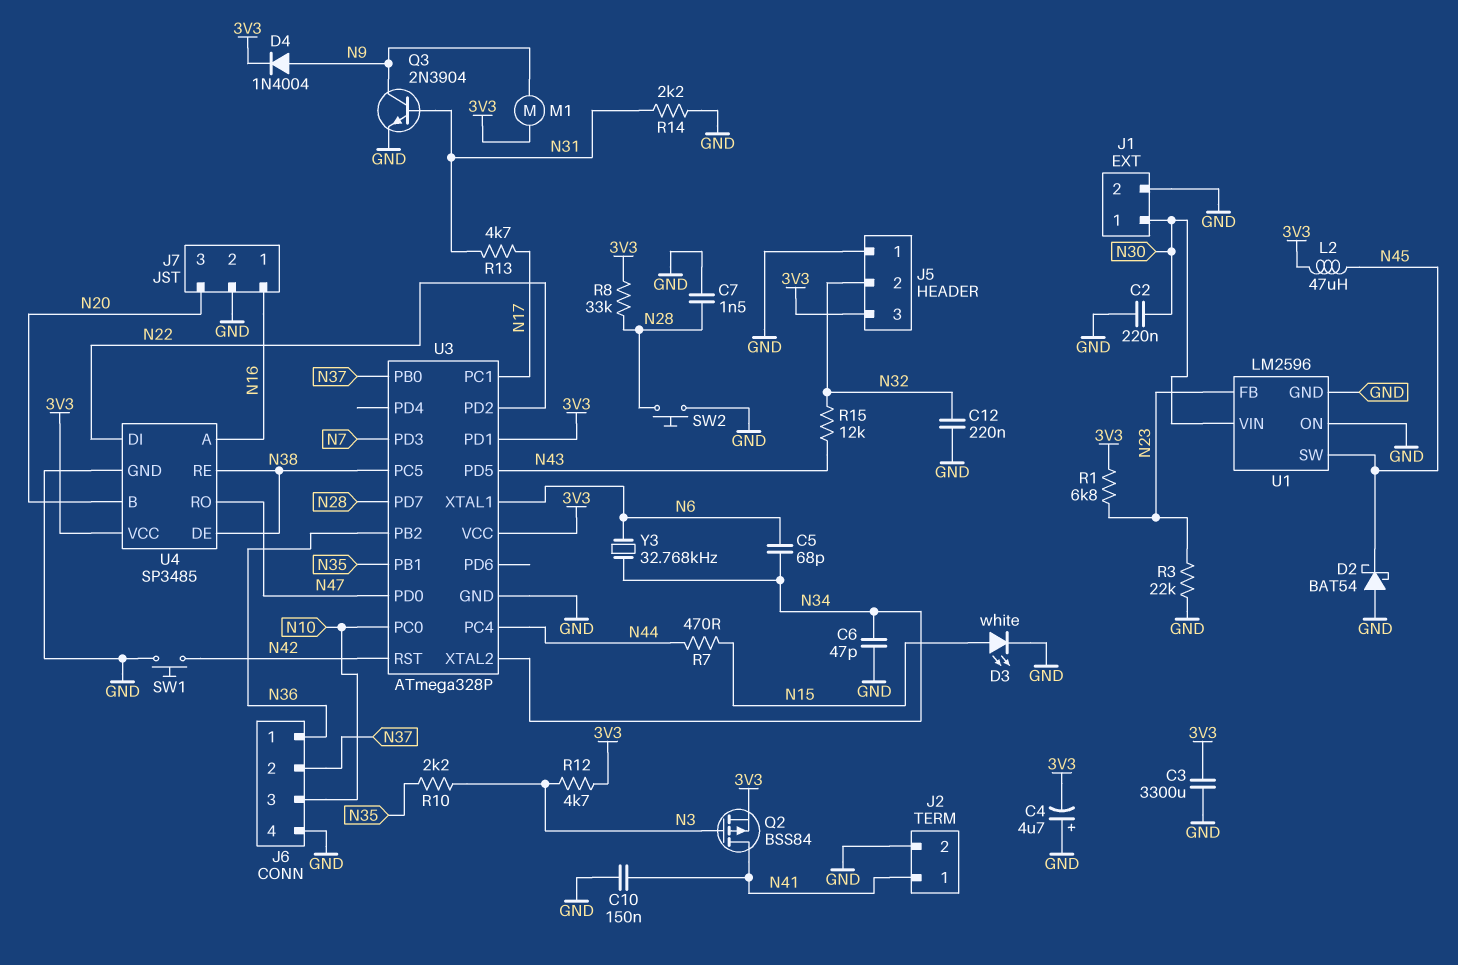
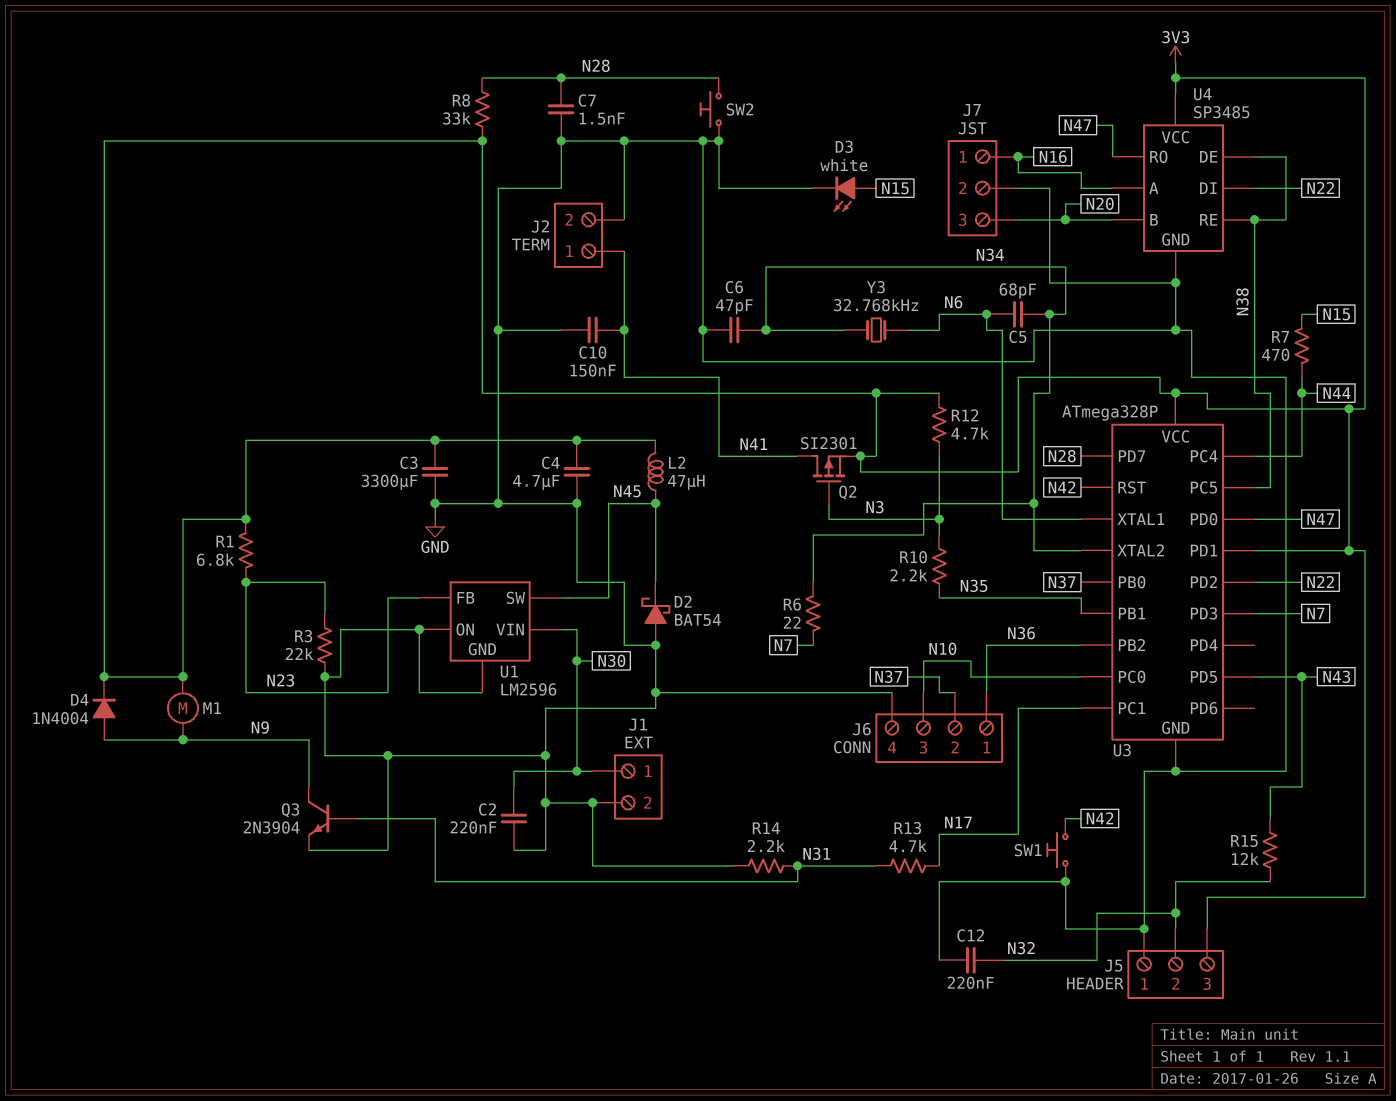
C4: 4.7uF (plus GND, minus 3V3) -> 4.7uF (3V3, GND)
Q2: PMOS BSS84 (G N3, D N41, S 3V3) -> PMOS SI2301 (G N3, D N41, S 3V3)
R6: none -> 22 (N7, N34)

